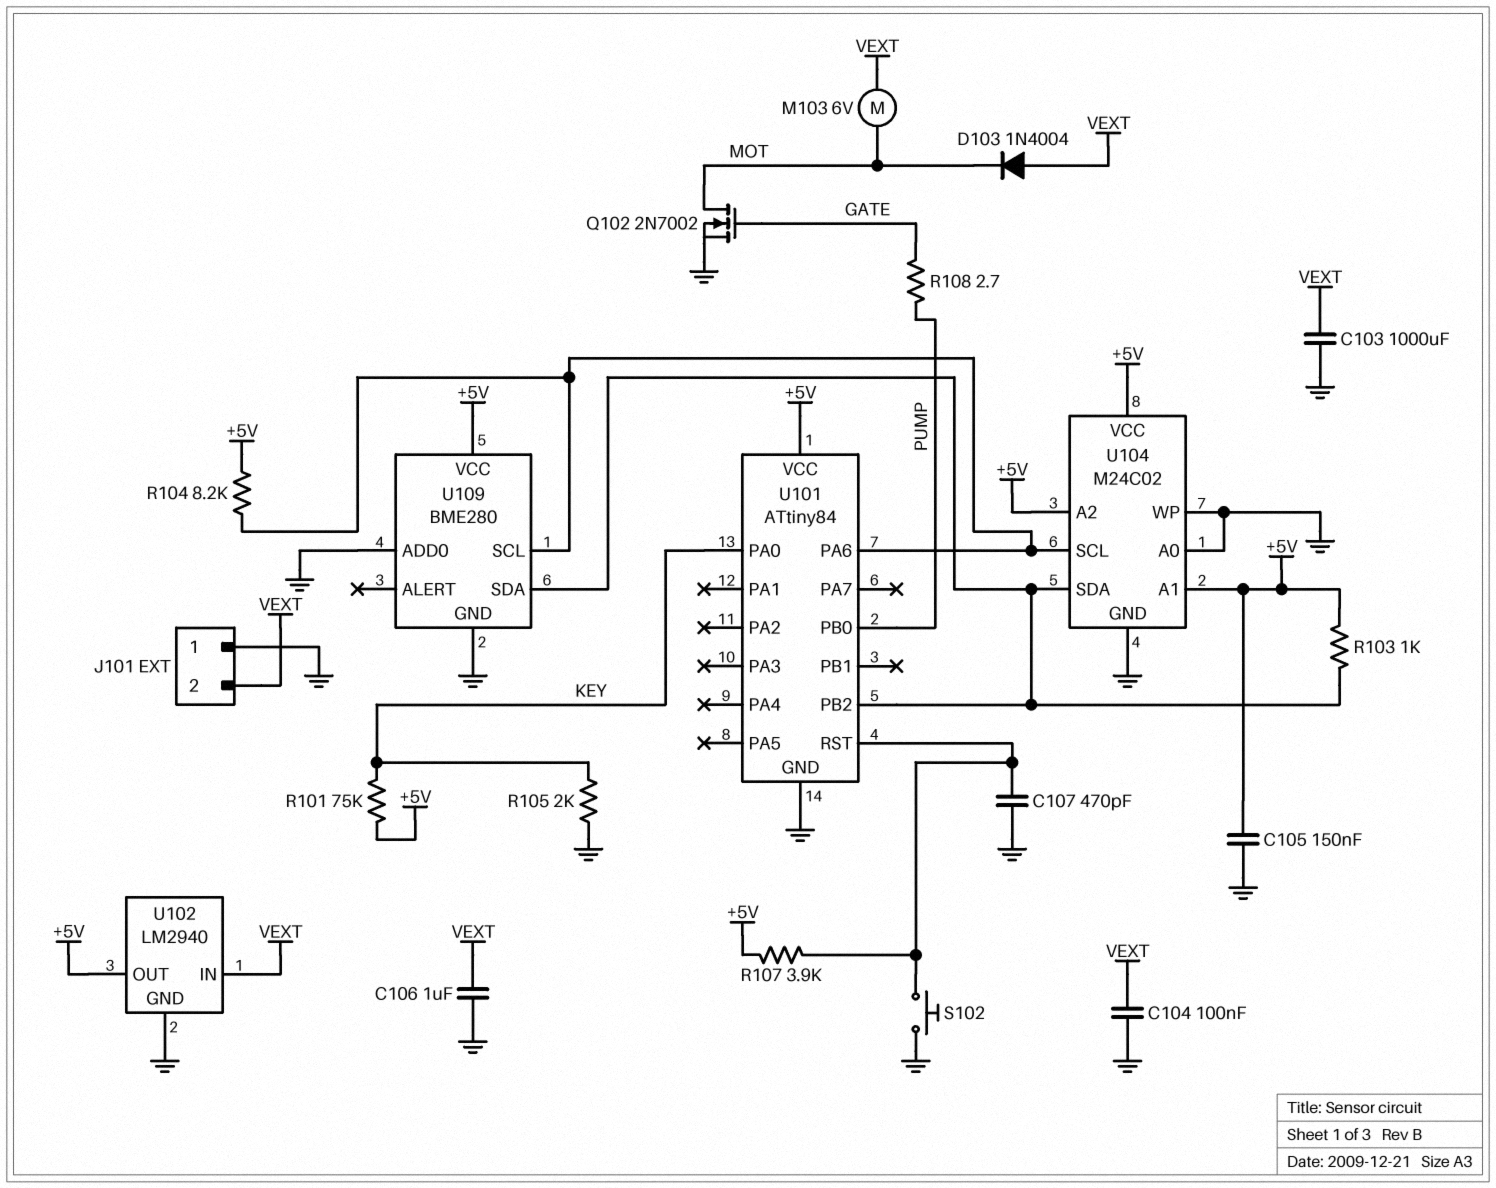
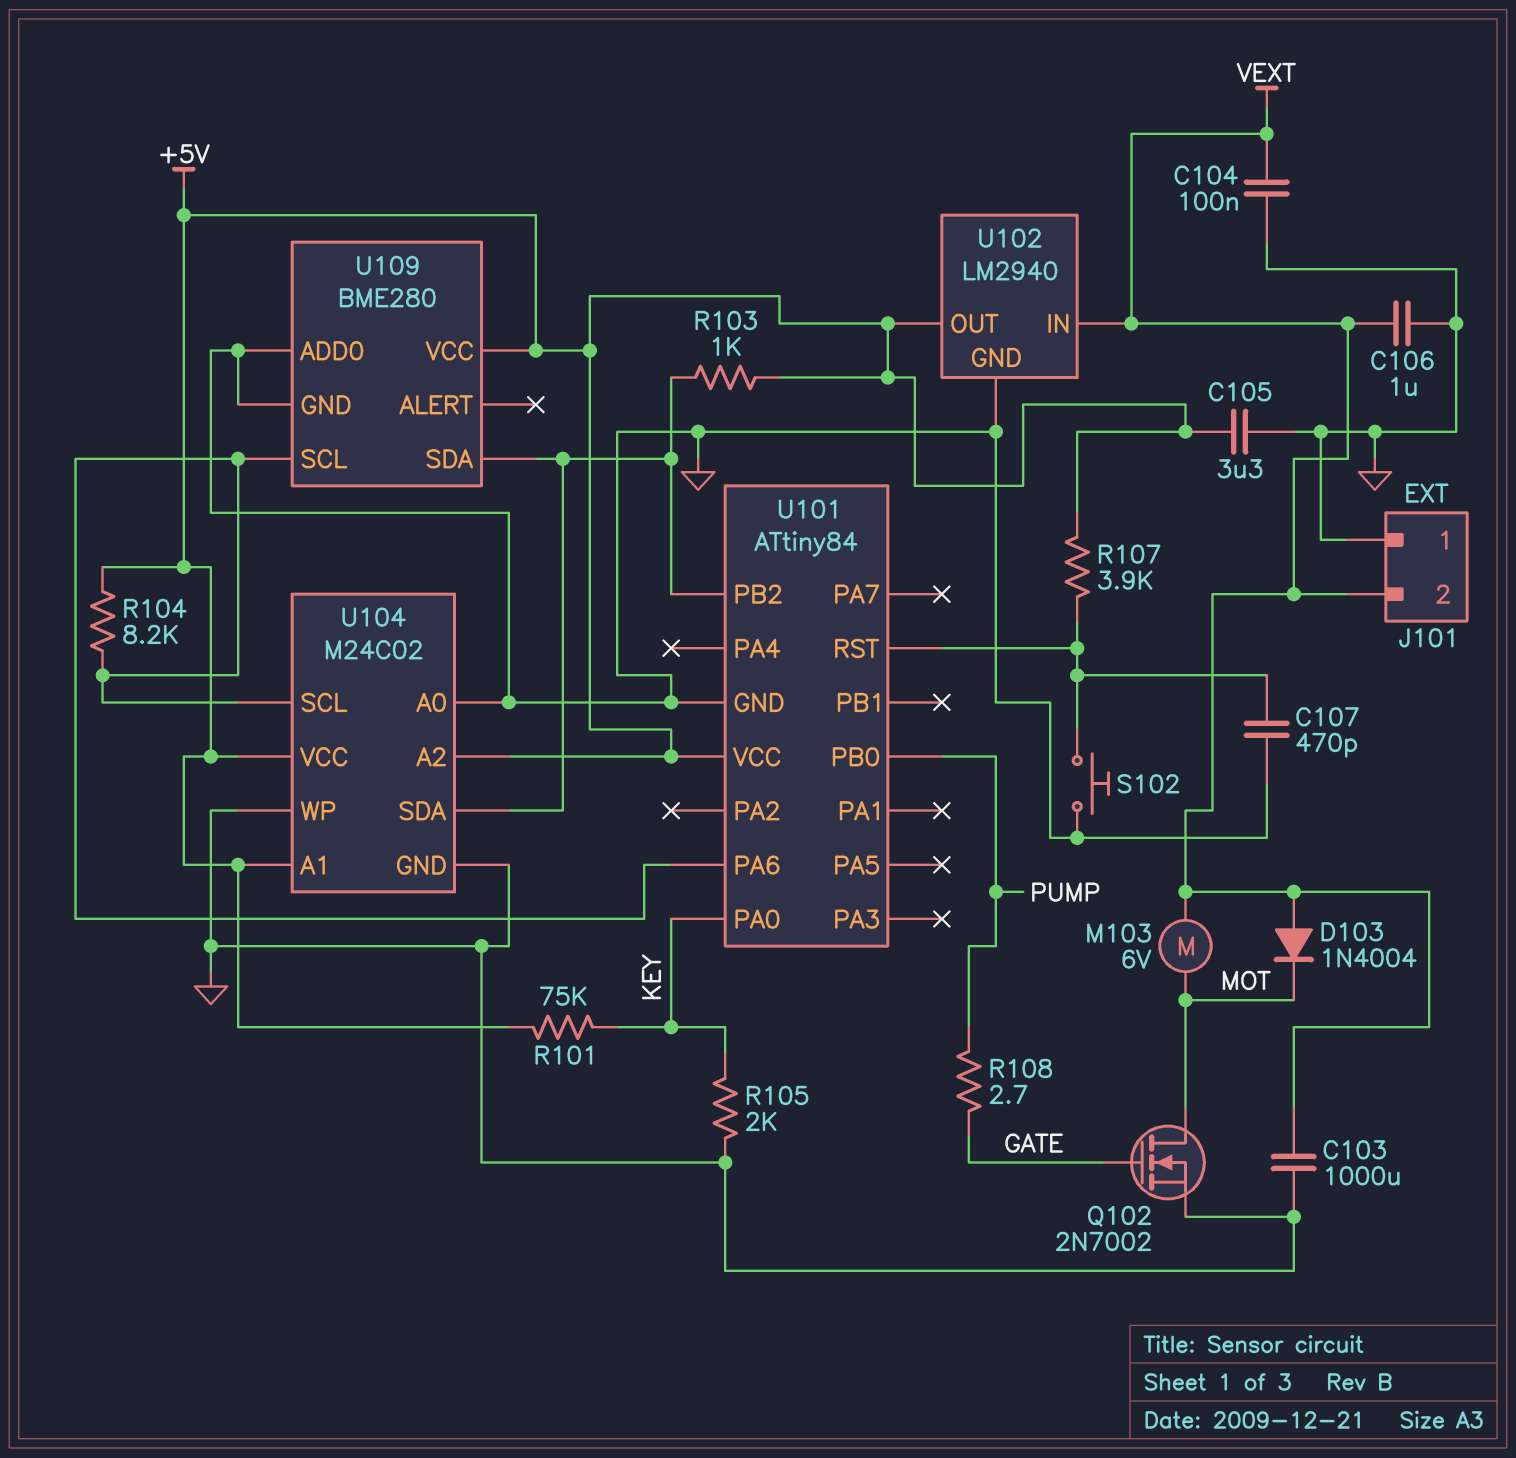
C105: 150nF (+5V, GND) -> 3.3uF (+5V, GND)

